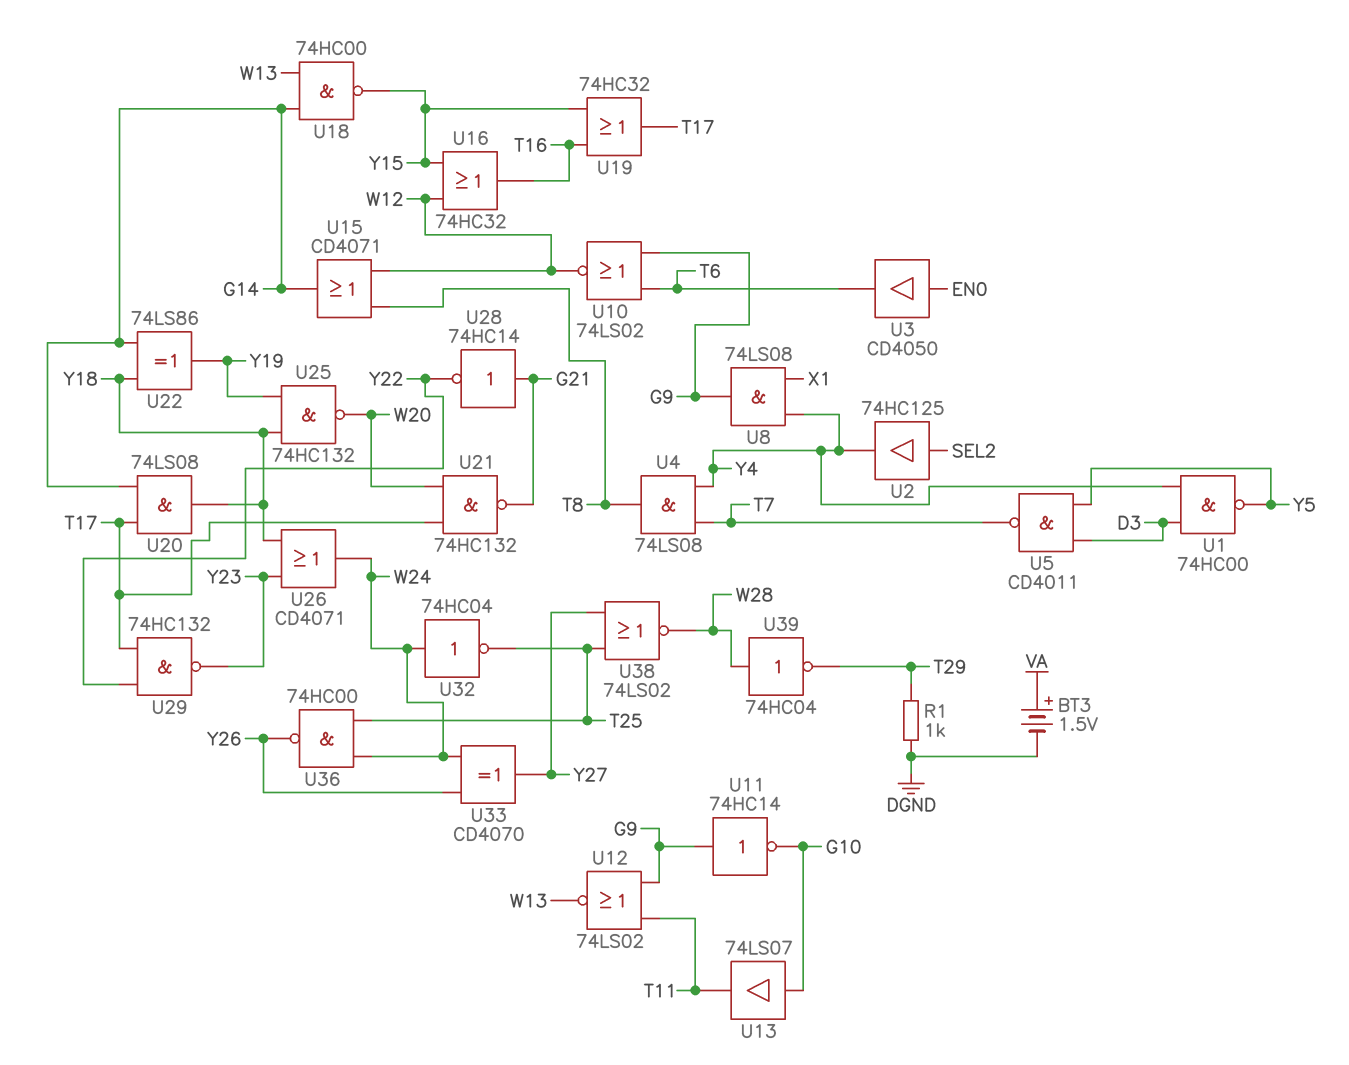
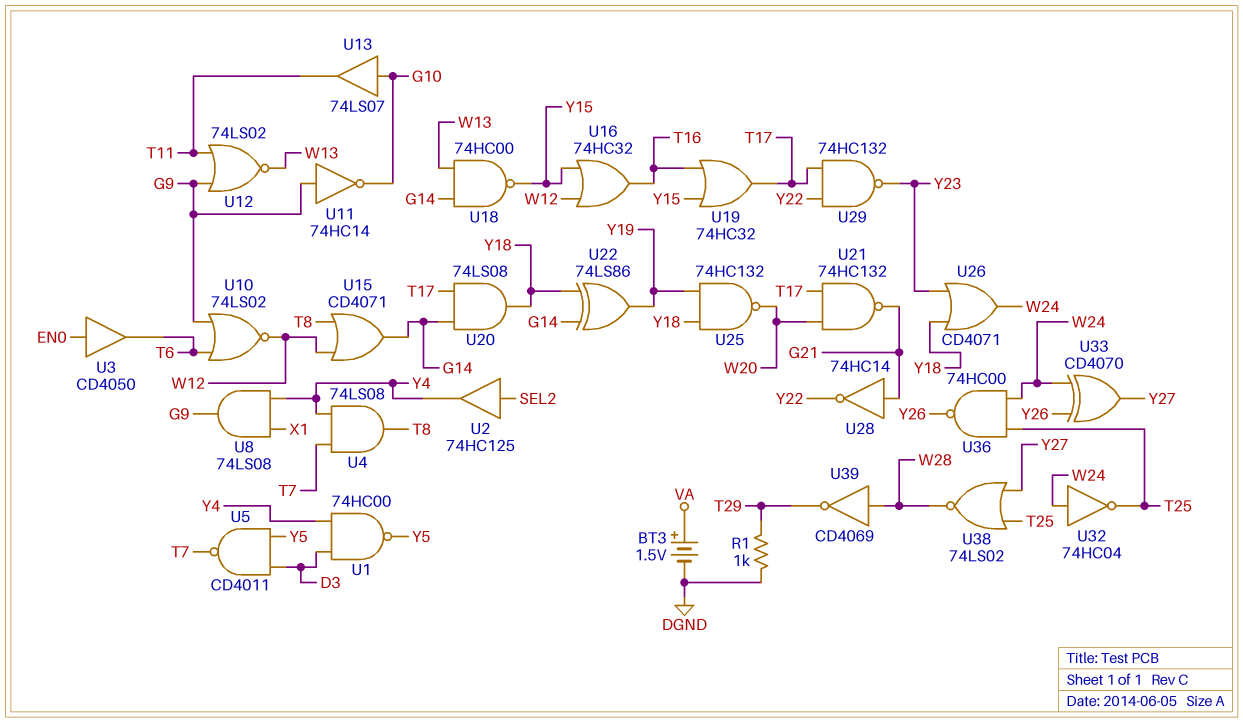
U39: NOT 74HC04 (in W28, out T29) -> NOT CD4069 (in W28, out T29)

